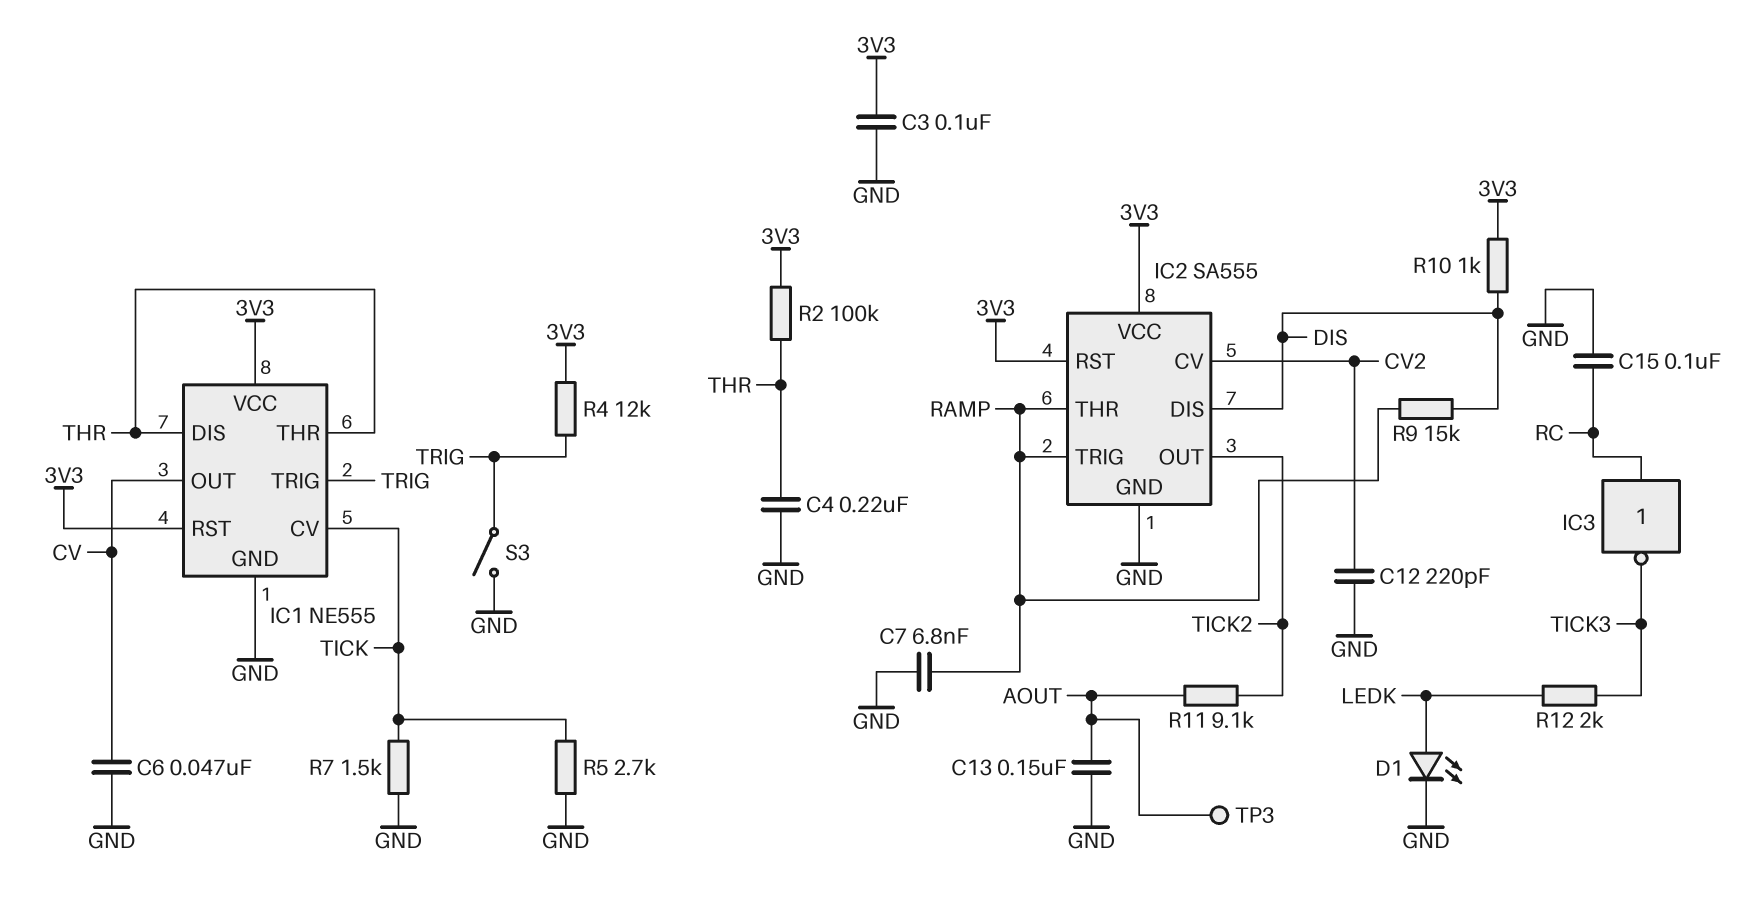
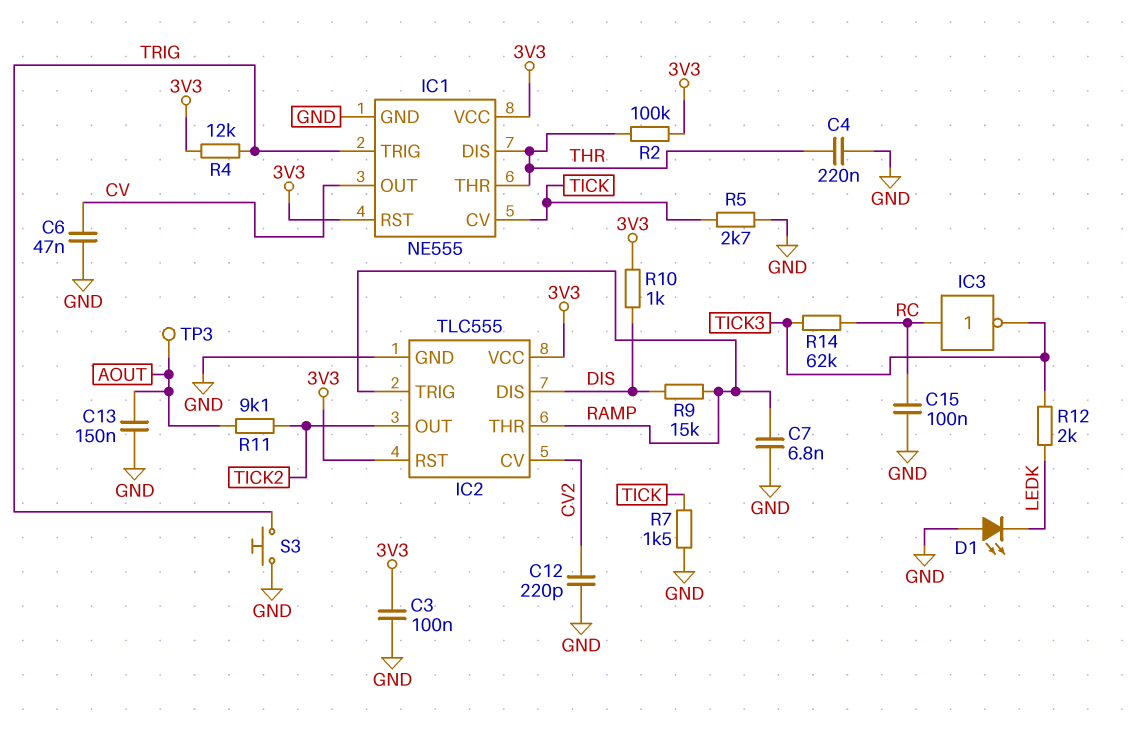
D1: LED (A LEDK, K GND) -> LED (A GND, K LEDK)
IC2: SA555 -> TLC555
R14: none -> 62k (RC, TICK3)
S3: switch (GND, TRIG) -> button (GND, TRIG)

